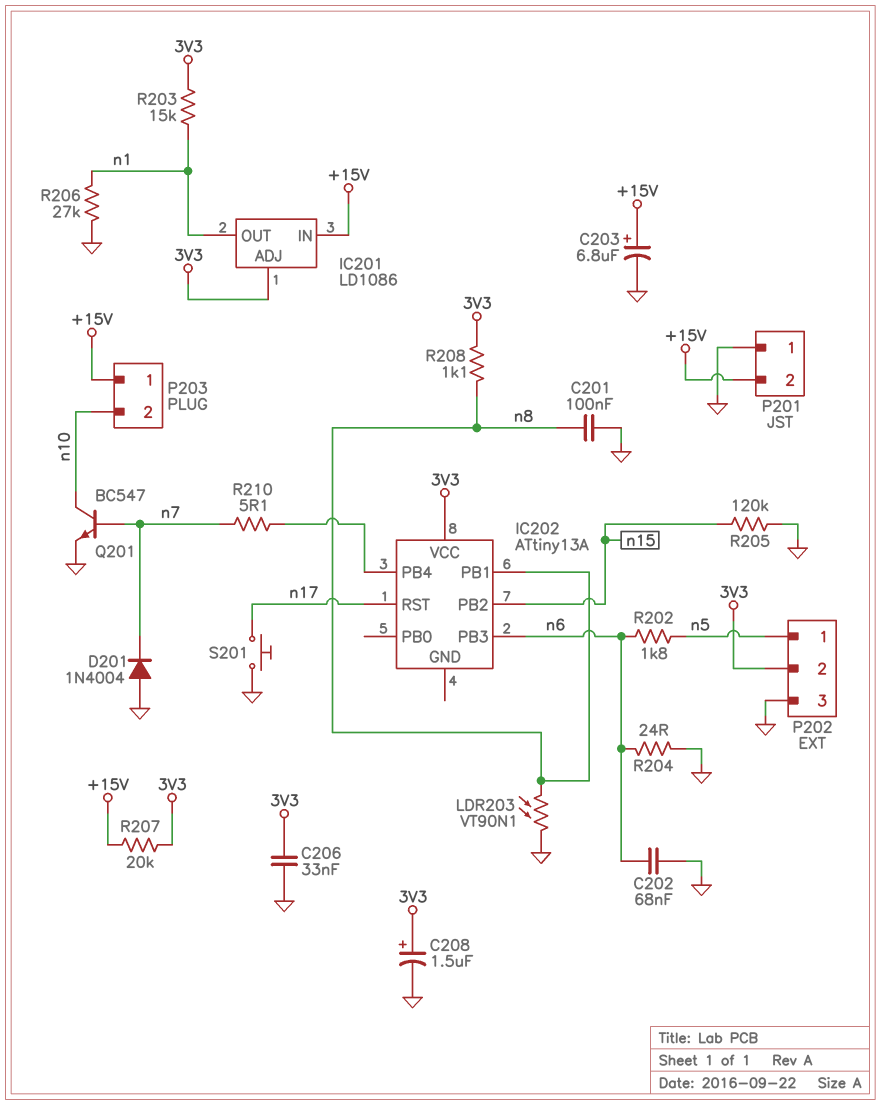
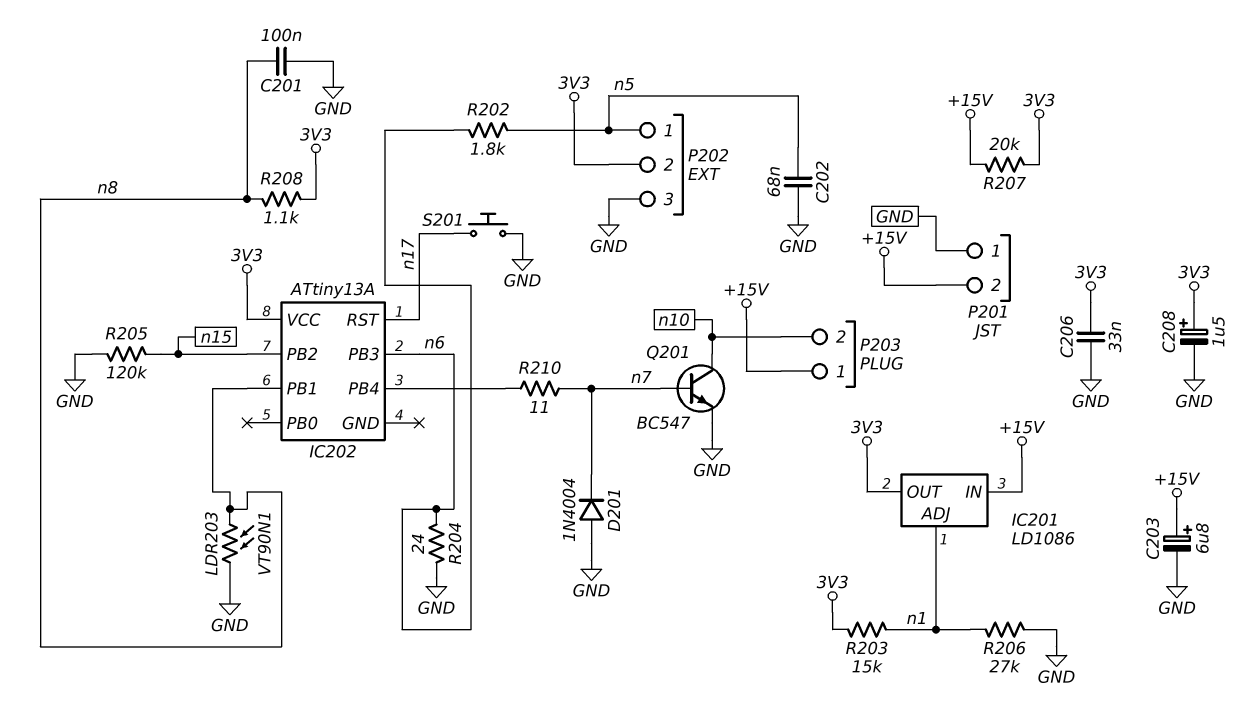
C202: 68nF (GND, n6) -> 68nF (GND, n5)
IC201 pin ADJ: 3V3 -> n1
IC201 pin OUT: n1 -> 3V3
R210: 5.1 (IC202/PB4, n7) -> 11 (IC202/PB4, n7)

